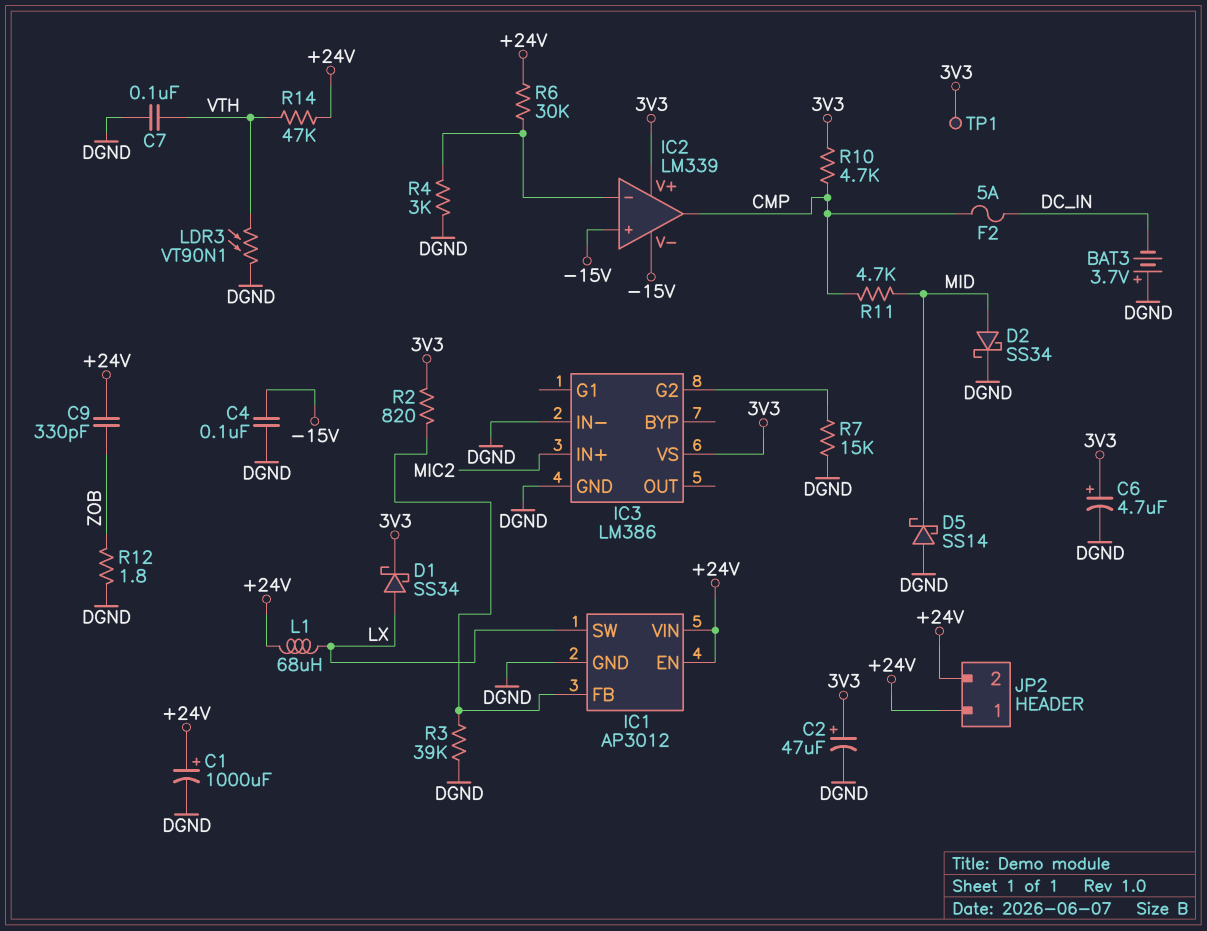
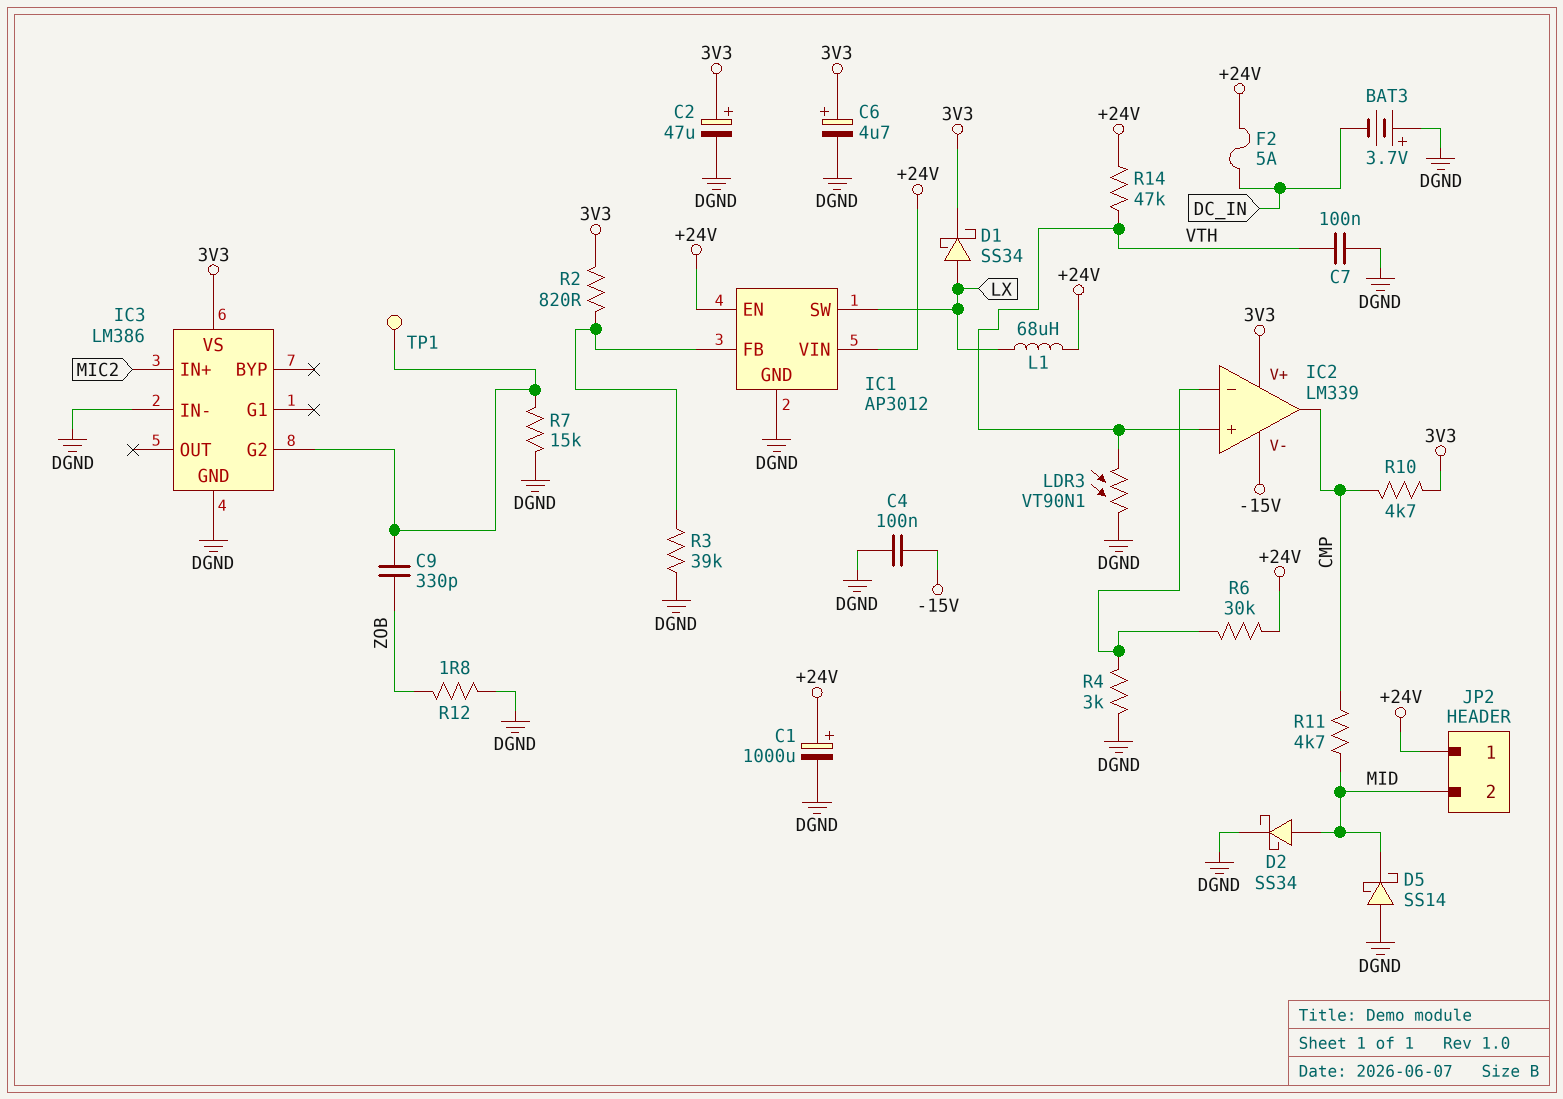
C9: 330pF (+24V, ZOB) -> 330pF (IC3/G2, ZOB)
F2: 5A (CMP, DC_IN) -> 5A (+24V, DC_IN)
IC2 pin in+: -15V -> VTH
JP2 pin 2: +24V -> MID
TP1: test point (3V3) -> test point (IC3/G2)

